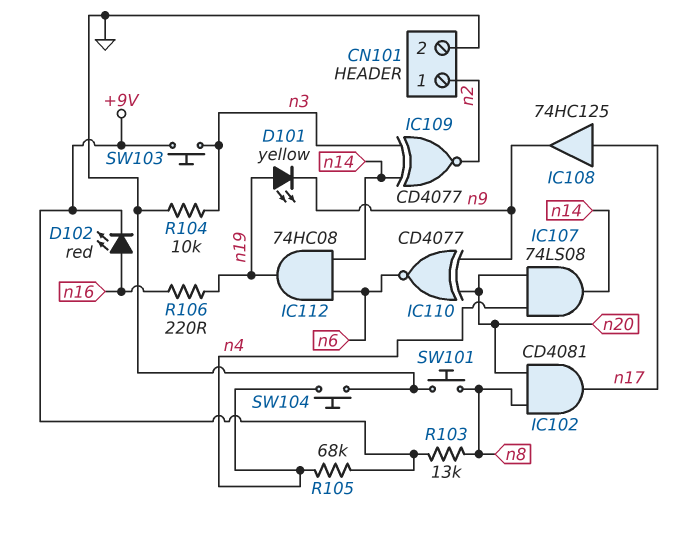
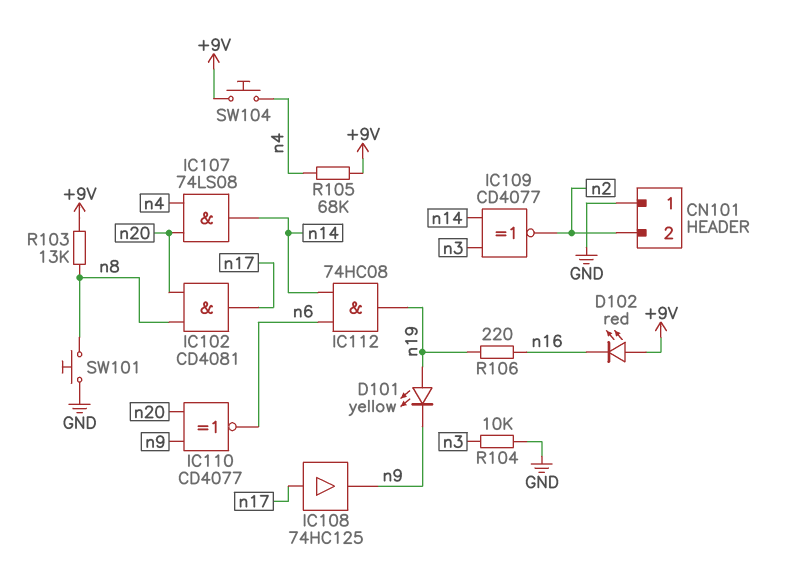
CN101 pin 1: n2 -> GND
CN101 pin 2: GND -> n2
D102: LED red (A n16, K +9V) -> LED red (A +9V, K n16)
SW103: button (+9V, n3) -> none
SW104: button (GND, n4) -> button (+9V, n4)

